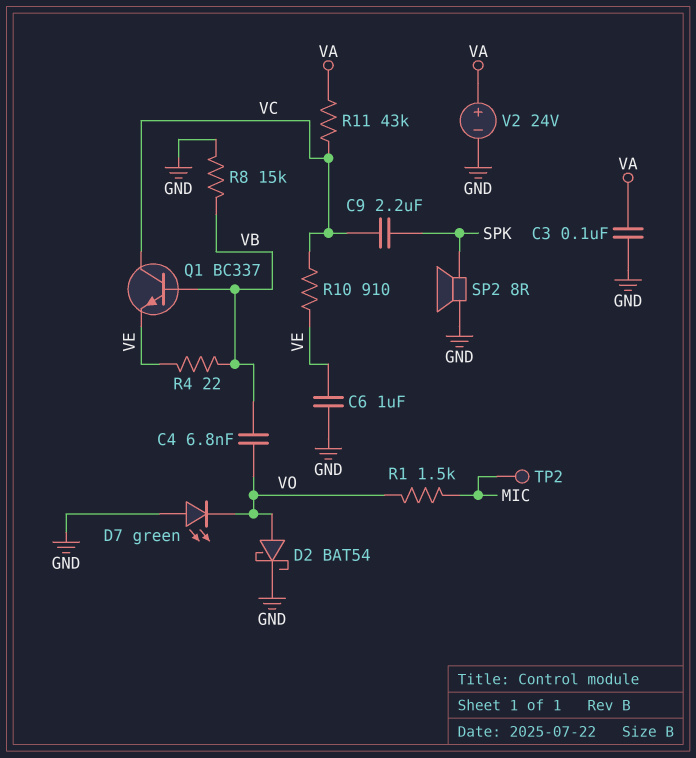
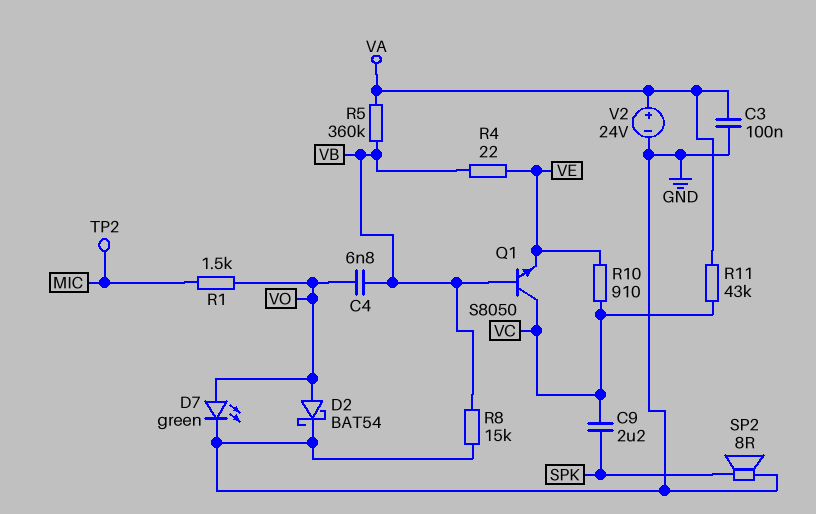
C6: 1uF (GND, VE) -> none
D7: LED green (A GND, K VO) -> LED green (A VO, K GND)
Q1: NPN BC337 (B VB, C VC, E VE) -> NPN S8050 (B VB, C VC, E VE)
R5: none -> 360k (VA, VB)

